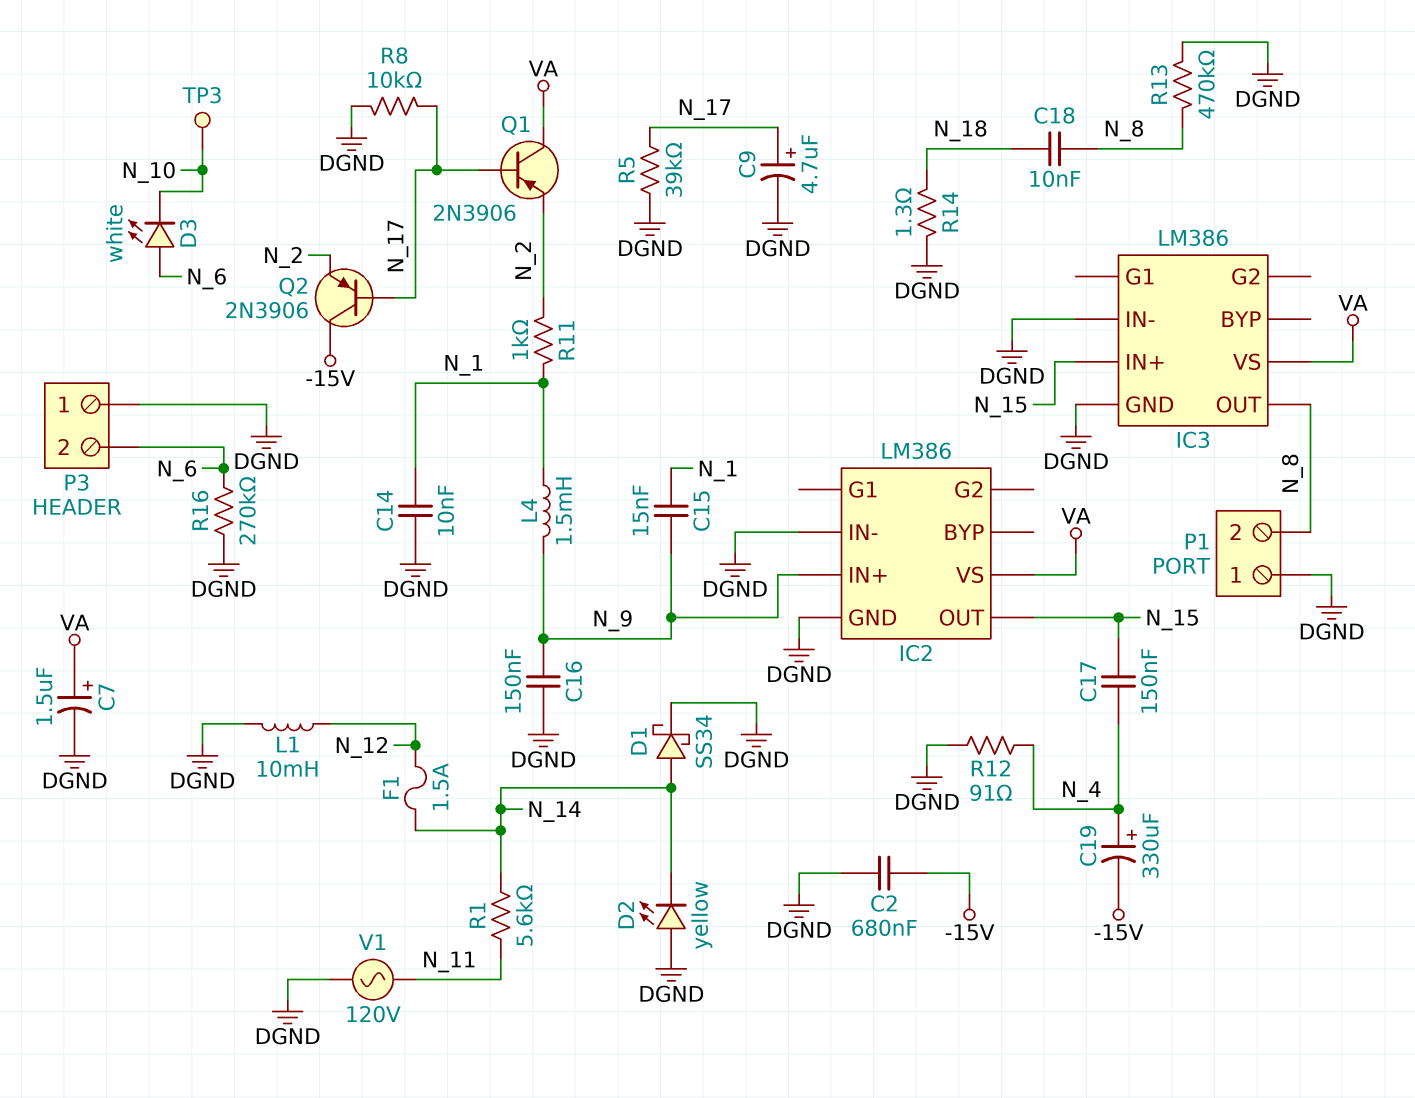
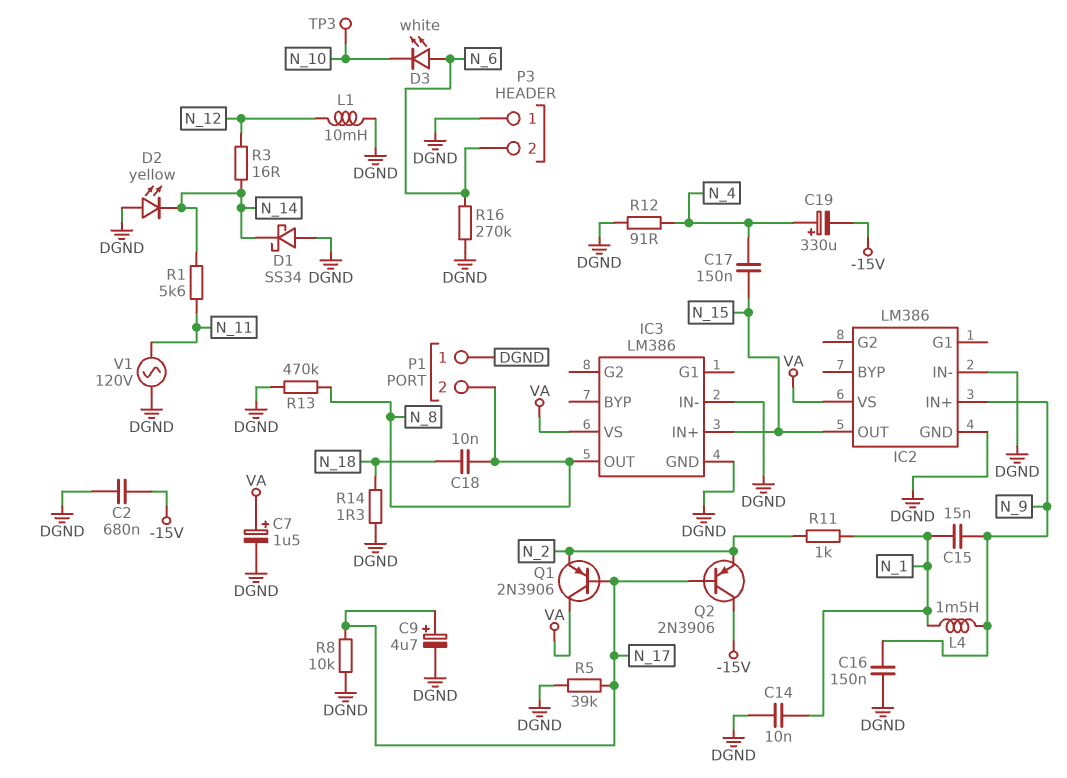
D1: schottky SS34 (A N_14, K DGND) -> schottky SS34 (A DGND, K N_14)
F1: 1.5A (N_12, N_14) -> none
R3: none -> 16 (N_12, N_14)

